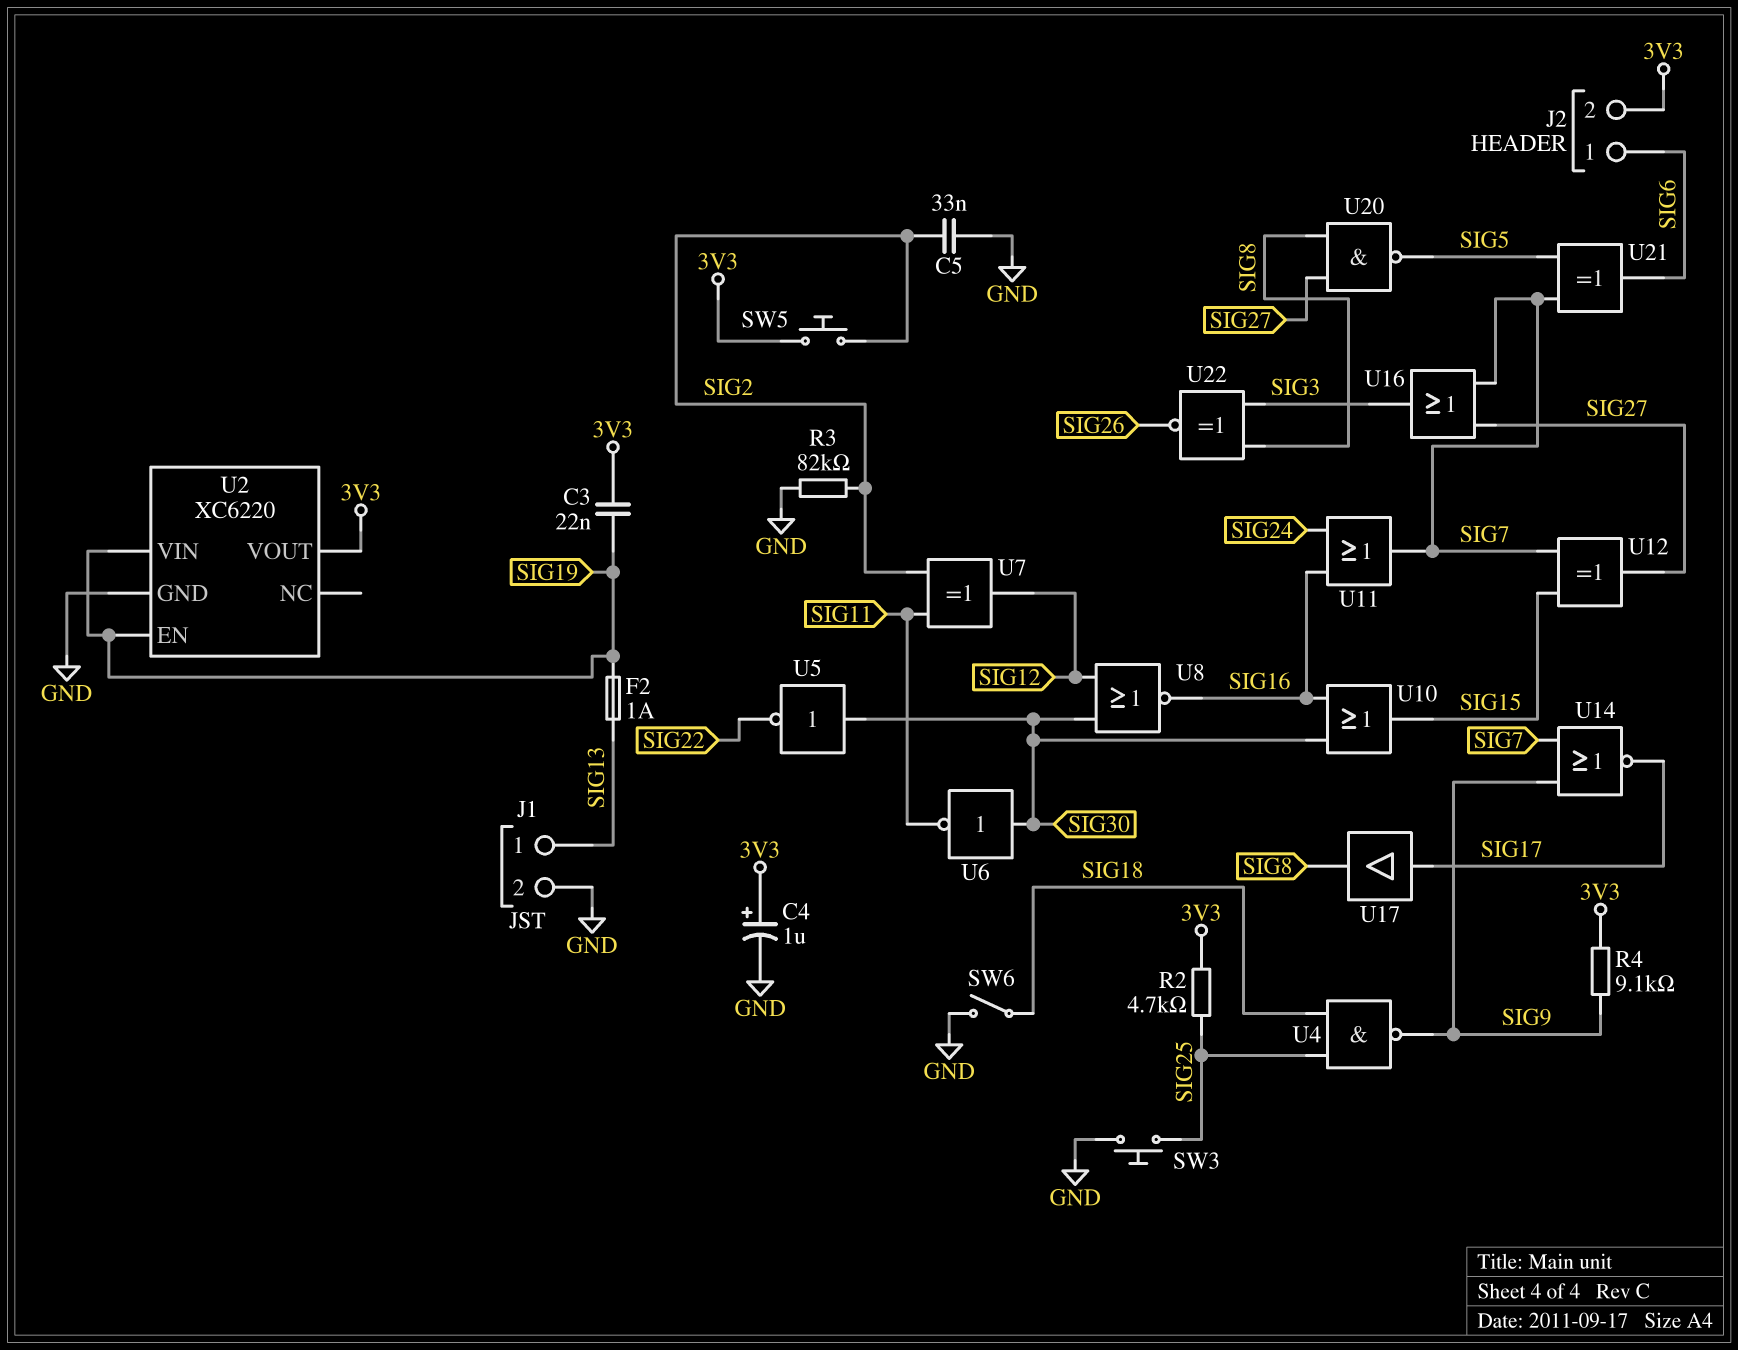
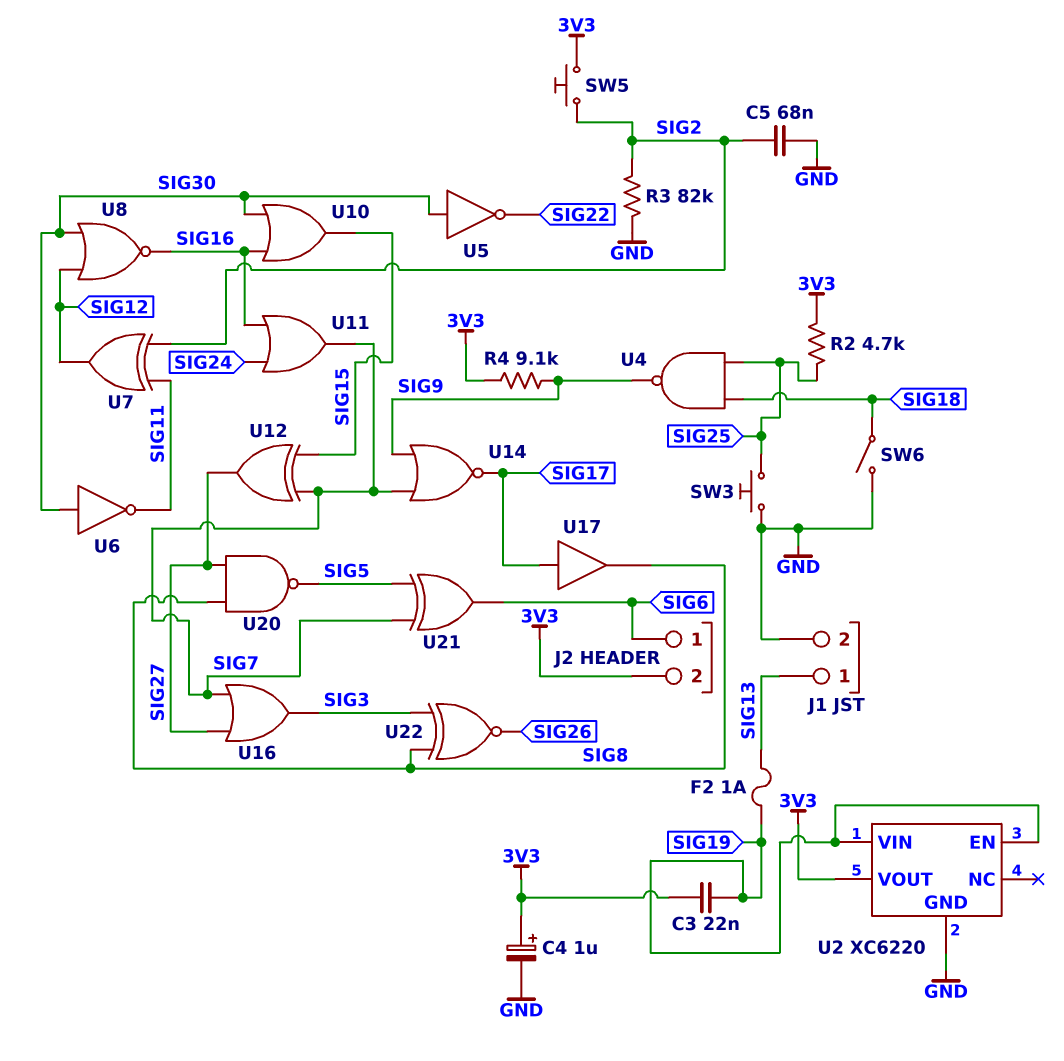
C5: 33nF (GND, SIG2) -> 68nF (GND, SIG2)

